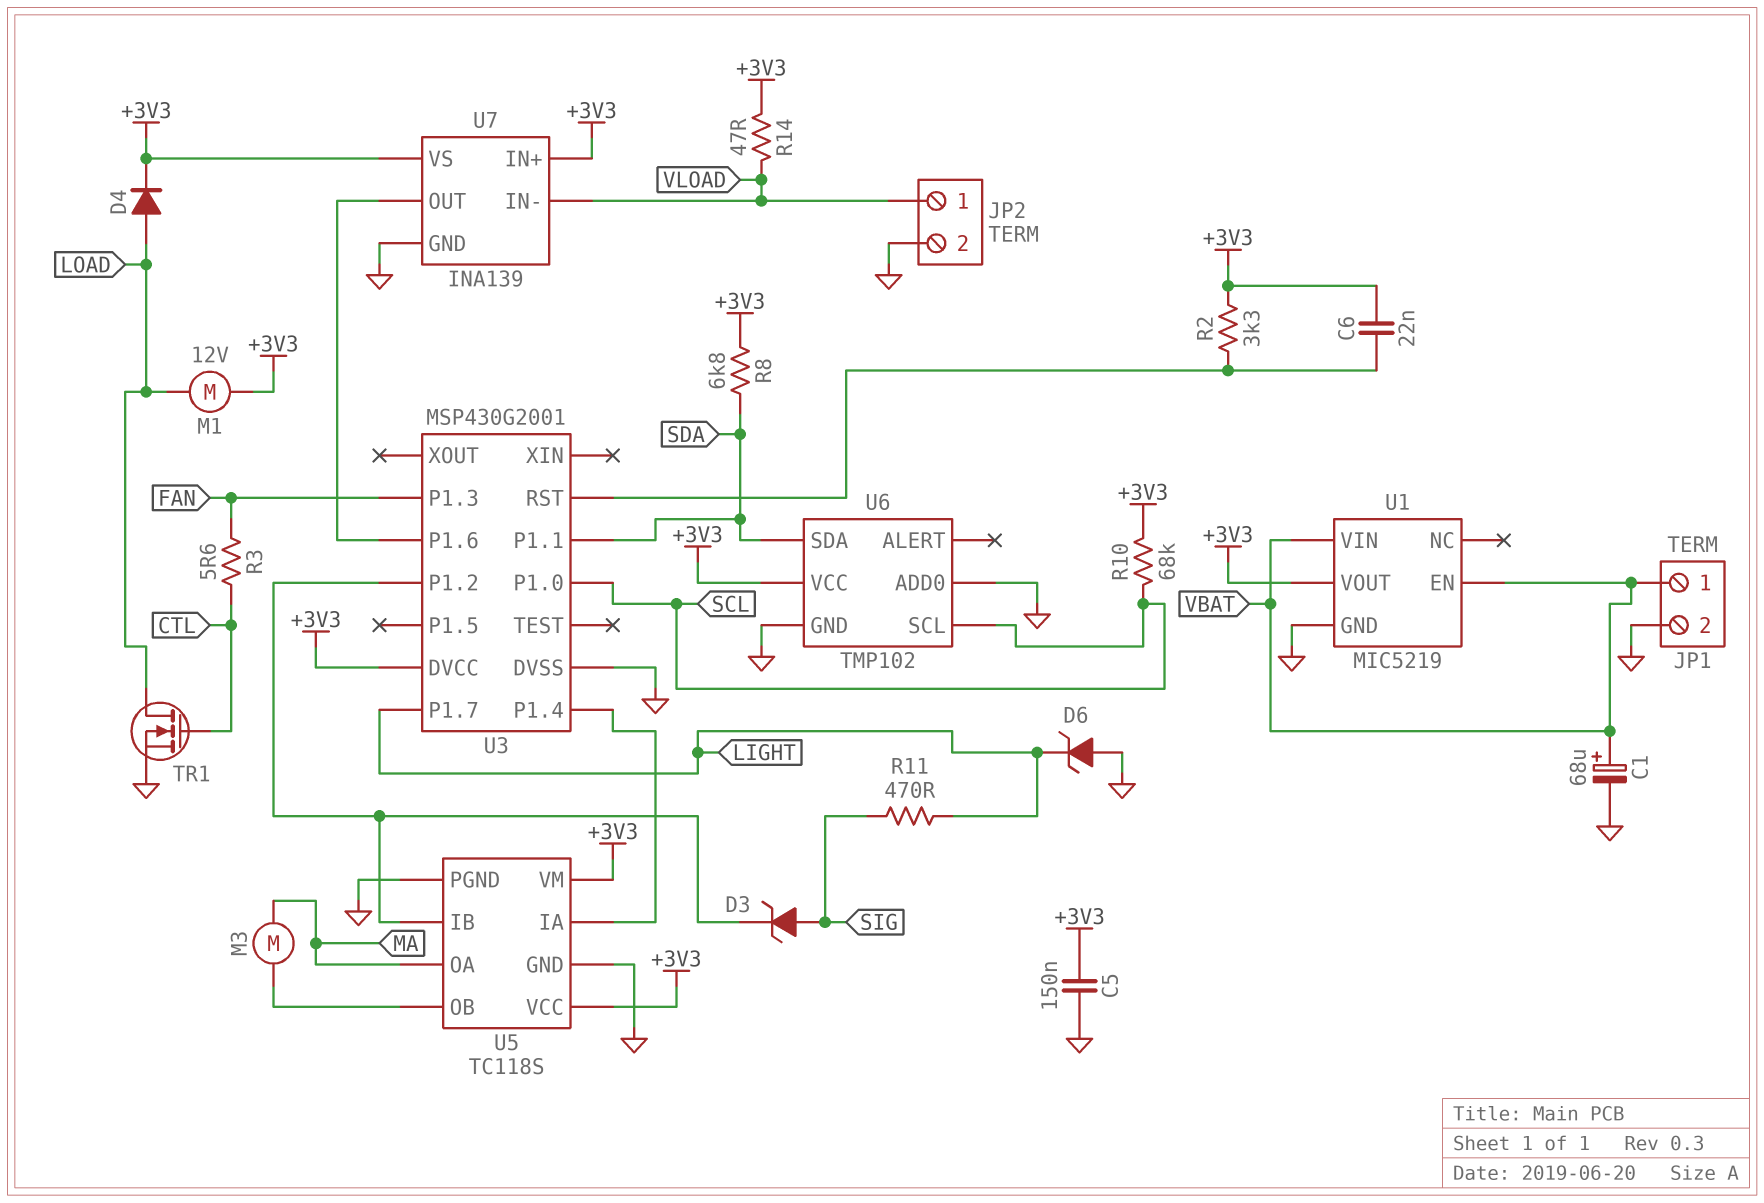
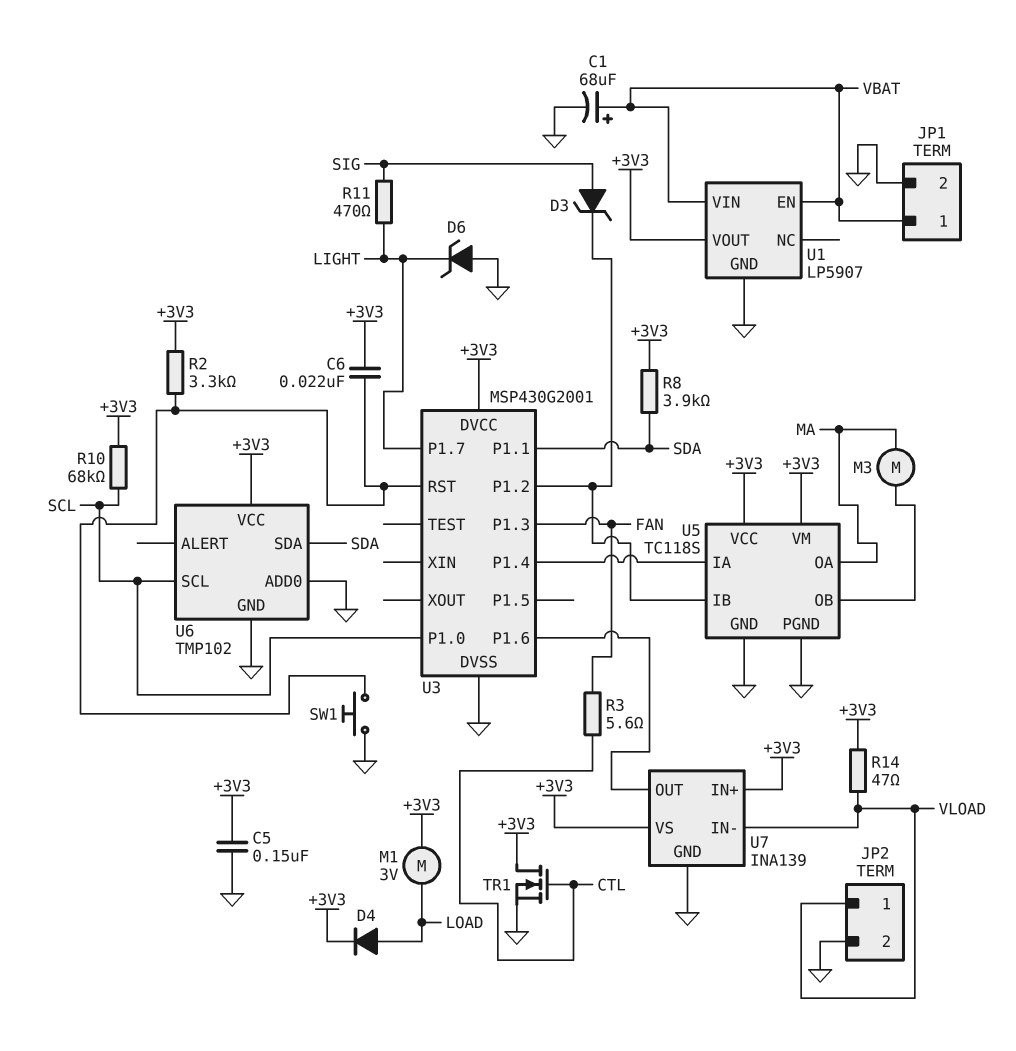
M1: motor 12V (+3V3, LOAD) -> motor 3V (+3V3, LOAD)
R8: 6.8k (+3V3, SDA) -> 3.9k (+3V3, SDA)
SW1: none -> button (GND, U3/RST)
TR1: NMOS (G CTL, D LOAD, S GND) -> NMOS (G CTL, D +3V3, S GND)
U1: MIC5219 -> LP5907

